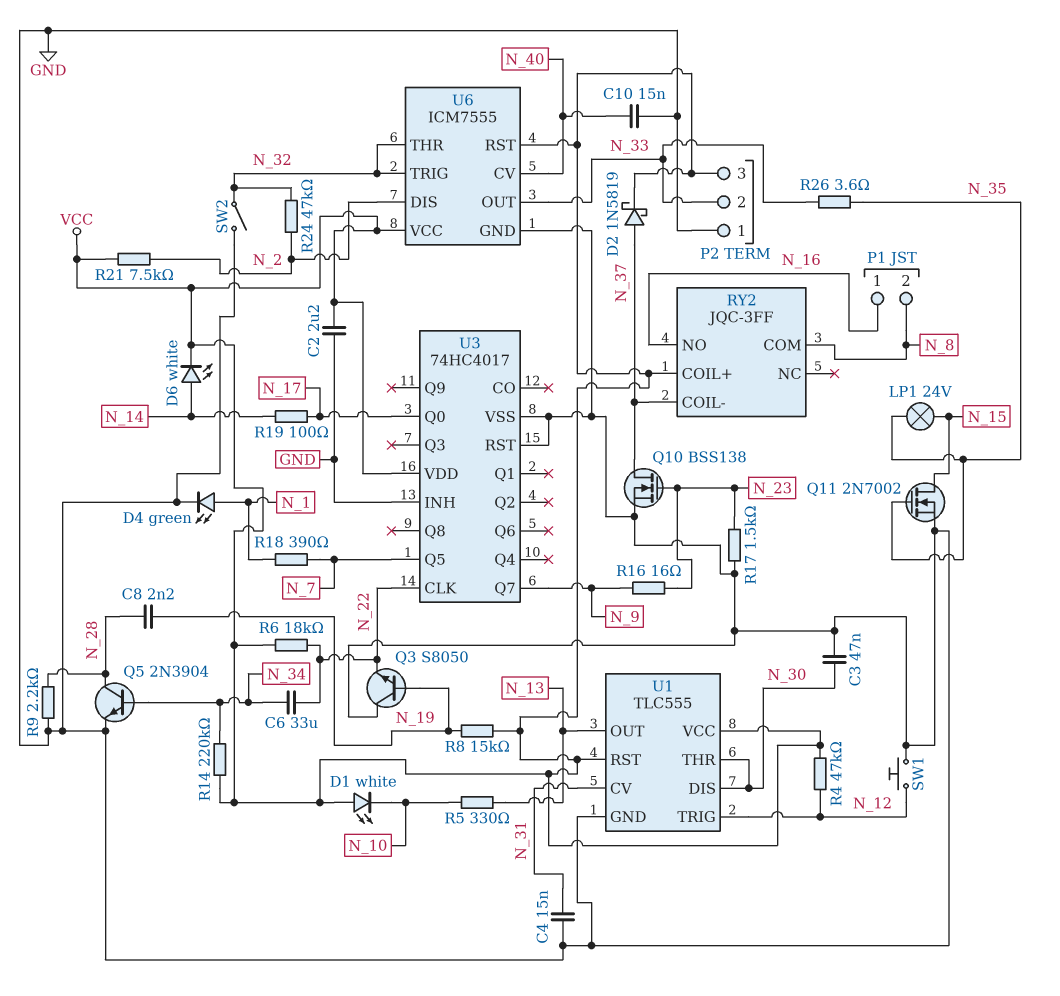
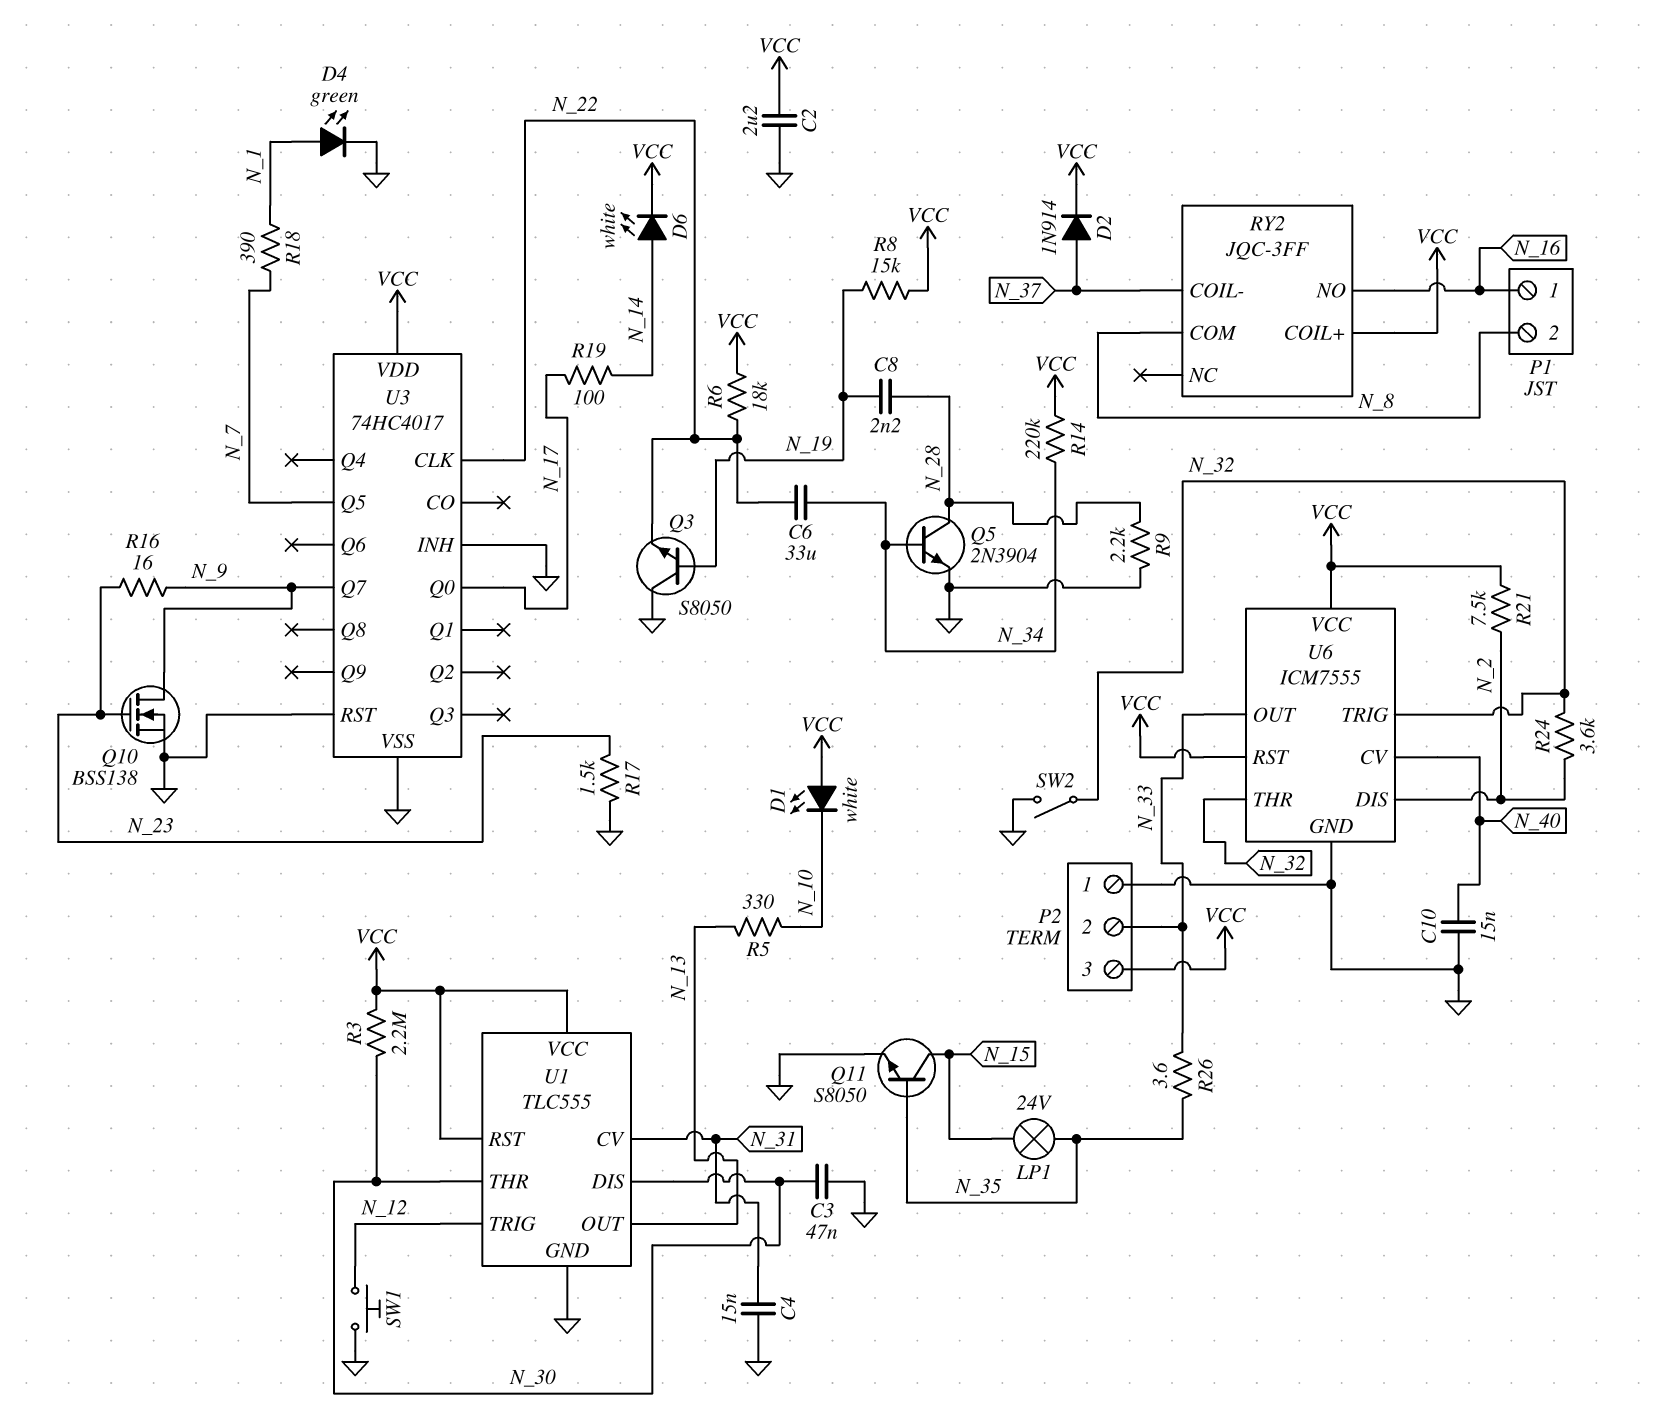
D2: schottky 1N5819 (A N_37, K VCC) -> diode 1N914 (A N_37, K VCC)
Q10: NMOS BSS138 (G N_23, D N_37, S GND) -> NMOS BSS138 (G N_23, D N_9, S GND)
Q11: NMOS 2N7002 (G N_35, D N_15, S GND) -> NPN S8050 (B N_35, C N_15, E GND)
R3: none -> 2.2M (N_30, VCC)
R4: 47k (N_12, VCC) -> none
R24: 47k (N_2, N_32) -> 3.6k (N_2, N_32)

